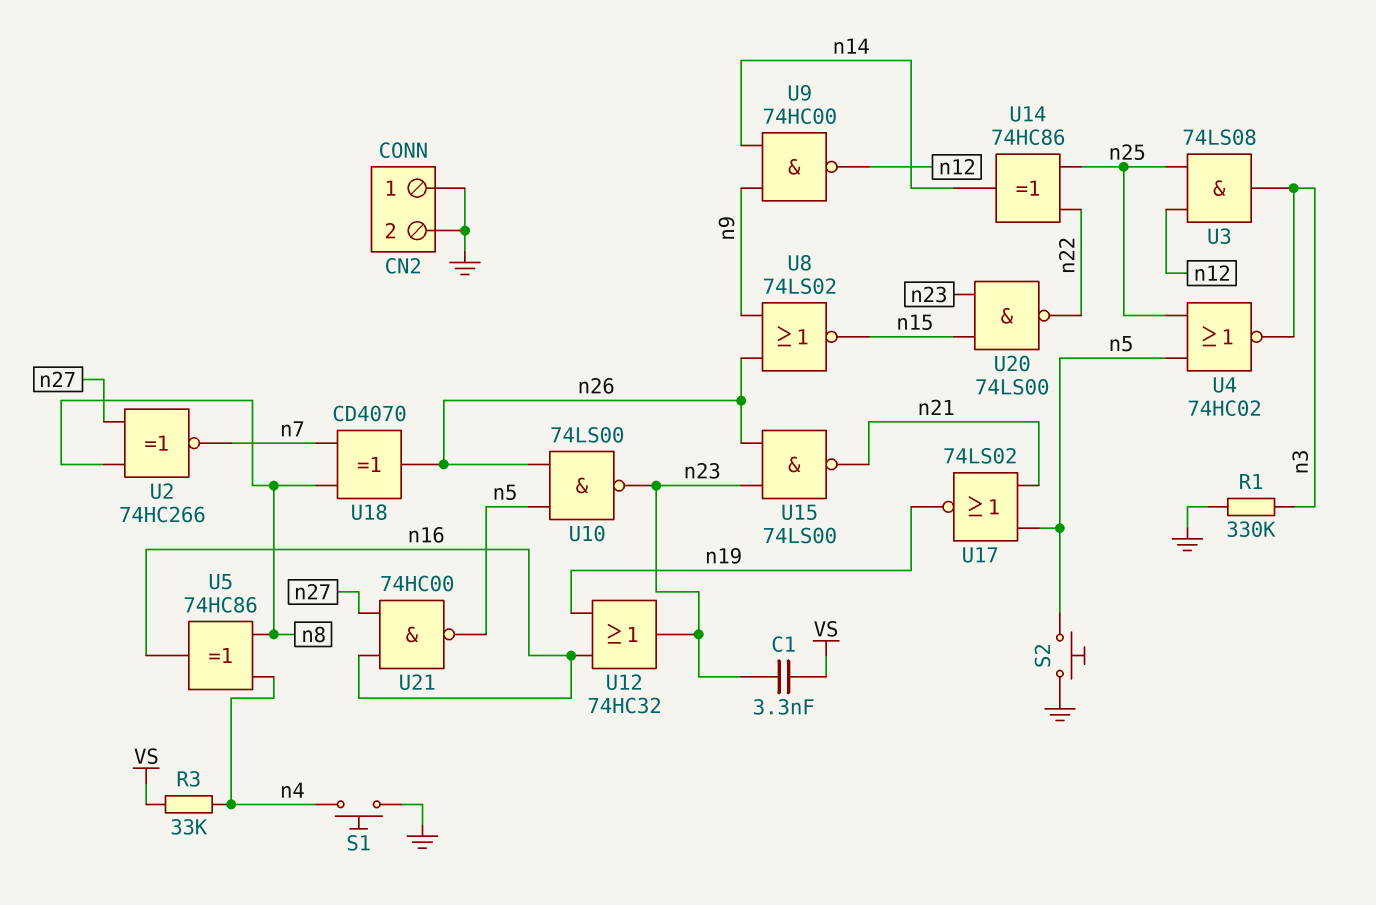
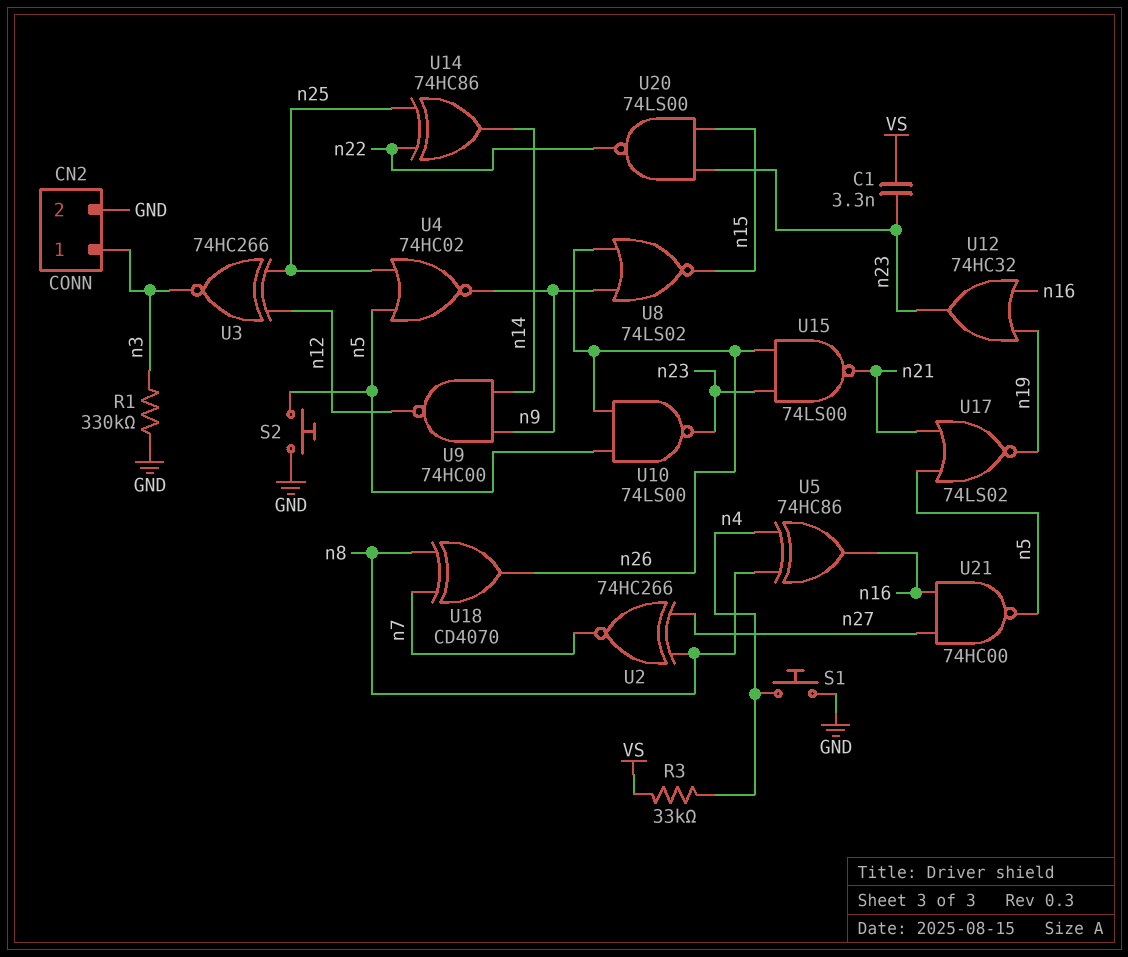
CN2 pin 1: GND -> n3
U3: AND 74LS08 (in n12, in n25, out n3) -> XNOR 74HC266 (in n12, in n25, out n3)
U4: NOR 74HC02 (in n5, in n25, out n3) -> NOR 74HC02 (in n5, in n25, out n9)

